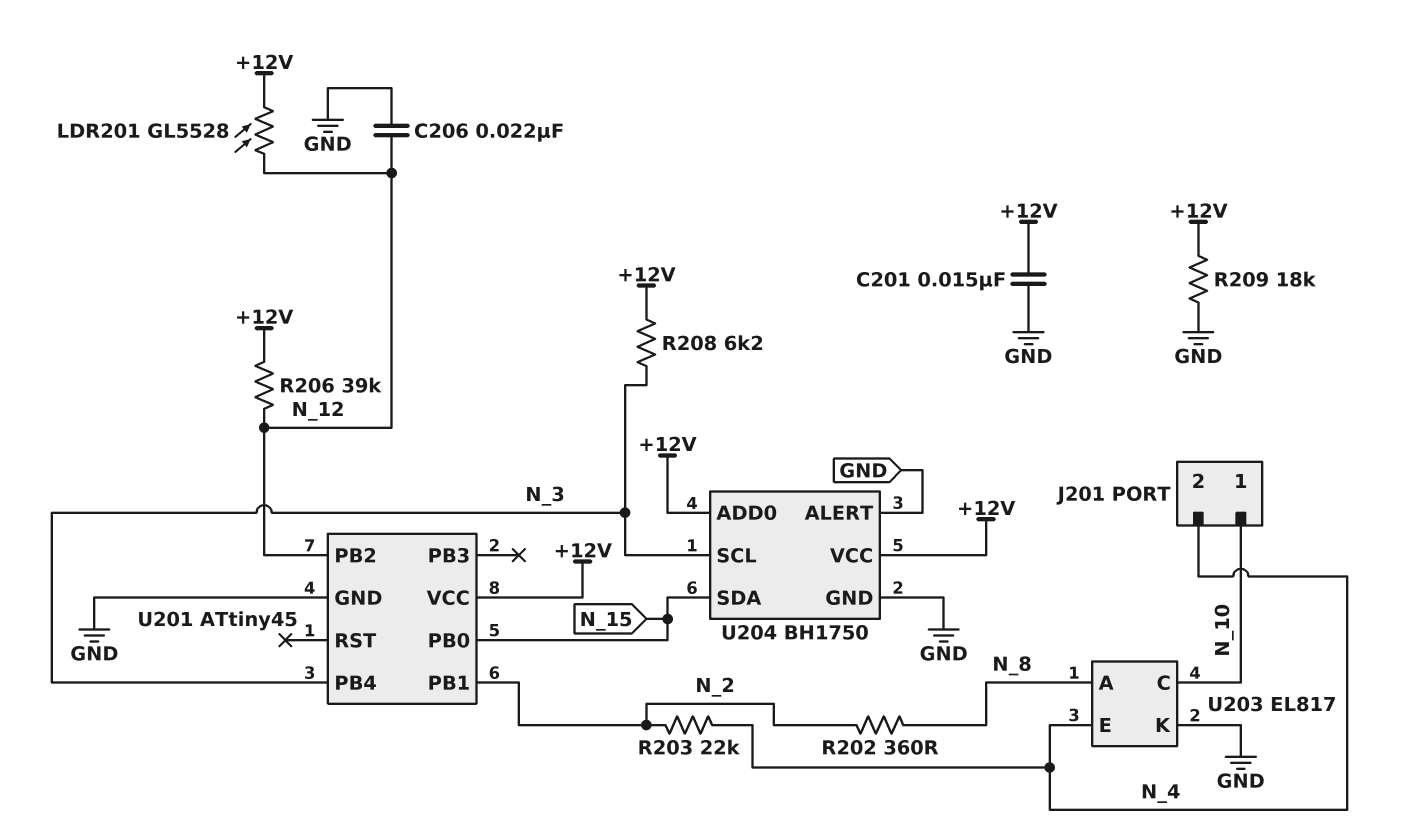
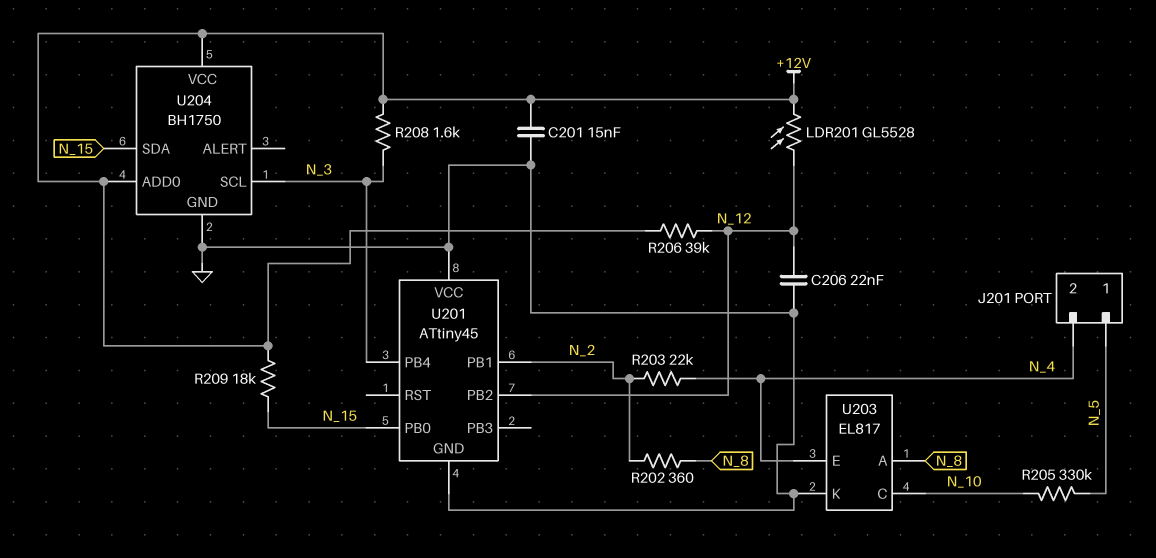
J201 pin 1: N_10 -> N_5
R205: none -> 330k (N_5, N_10)
R208: 6.2k (+12V, N_3) -> 1.6k (+12V, N_3)
R209: 18k (+12V, GND) -> 18k (+12V, N_15)
U201 pin VCC: +12V -> GND
U204 pin ALERT: GND -> none

